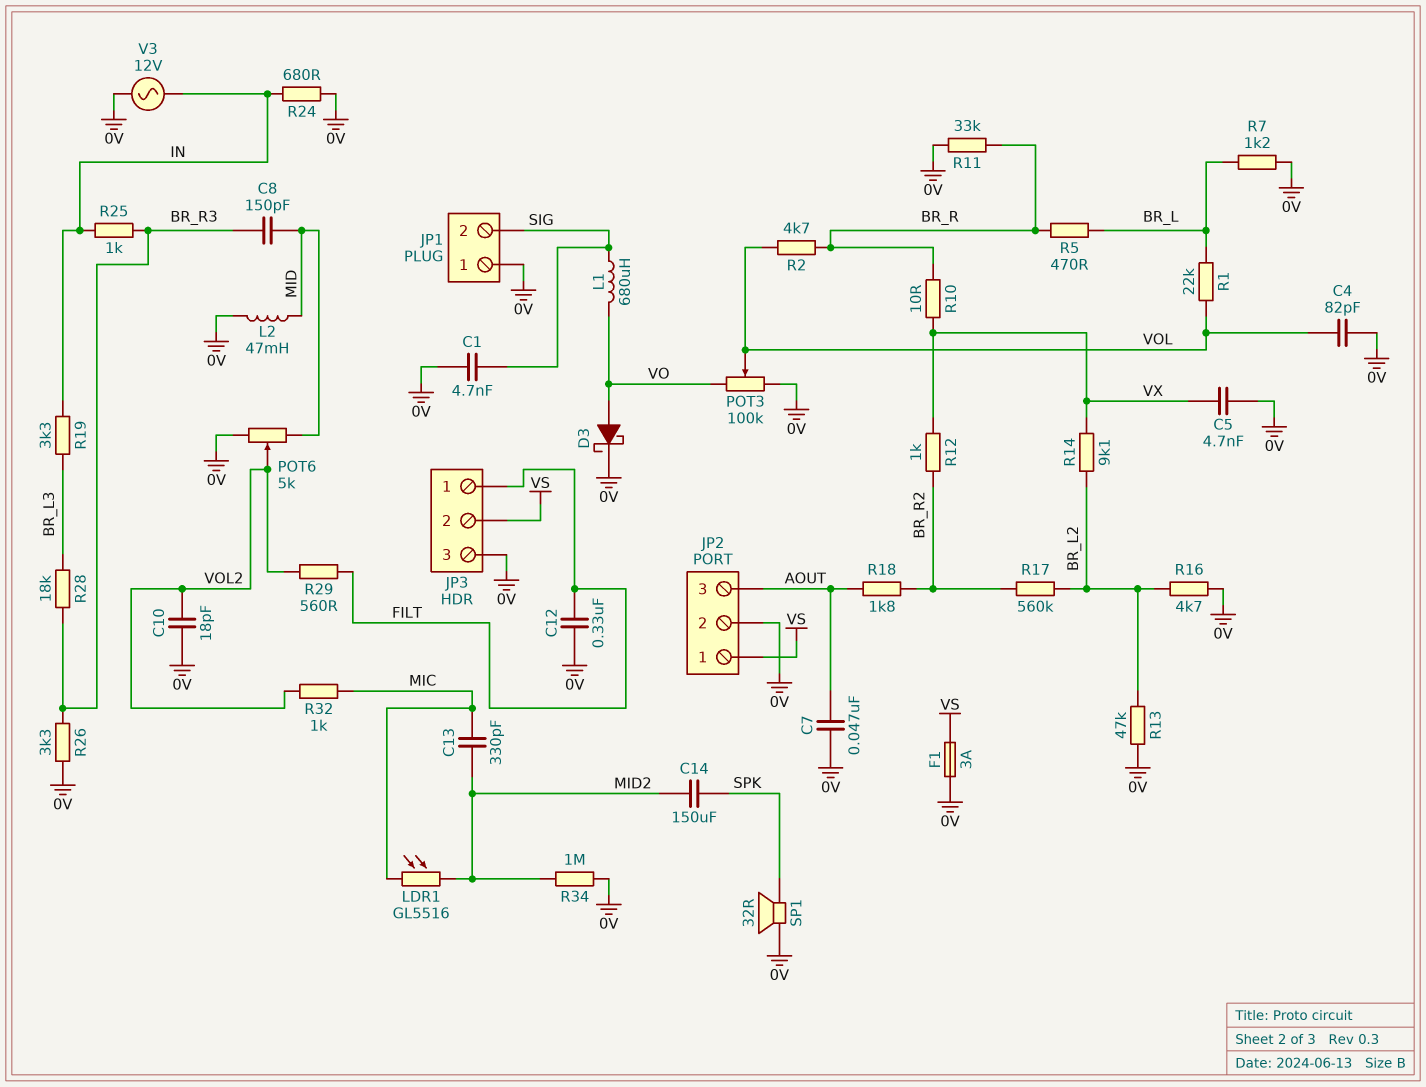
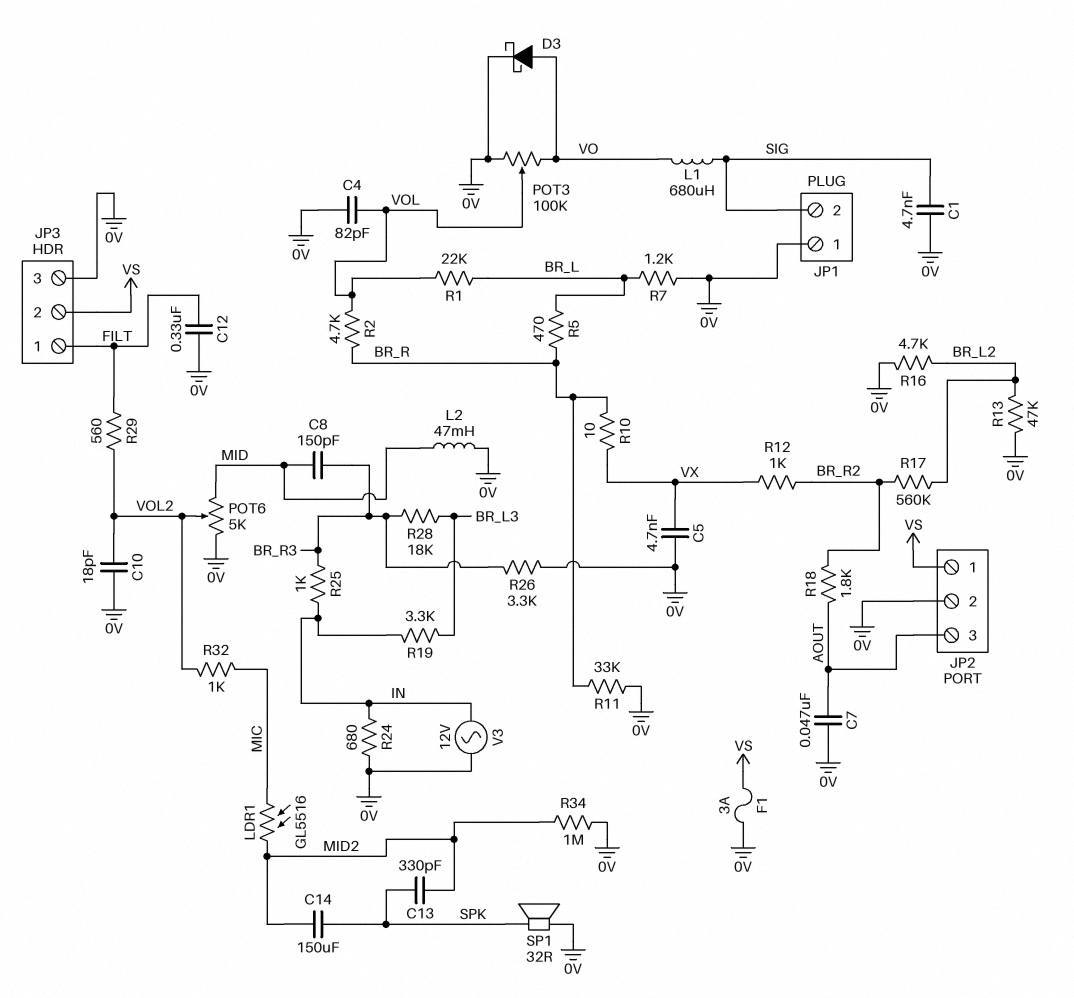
C13: 330pF (MIC, MID2) -> 330pF (MID2, SPK)
R14: 9.1k (BR_L2, VX) -> none

